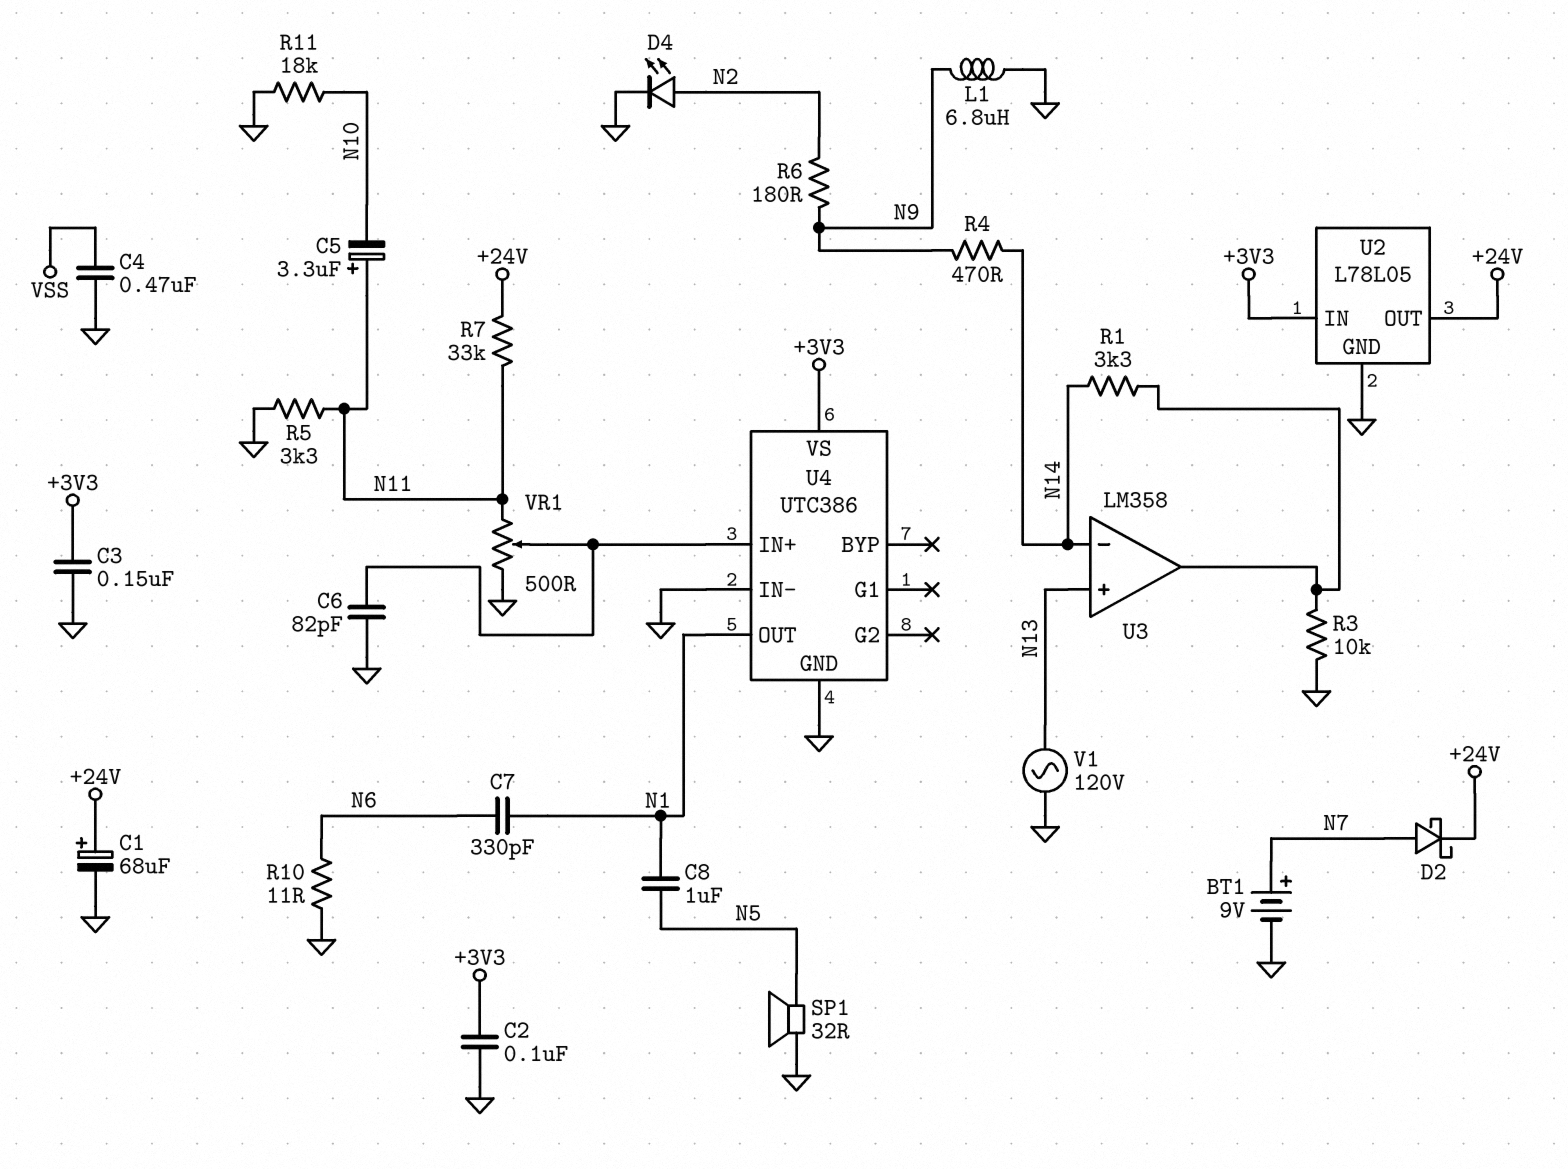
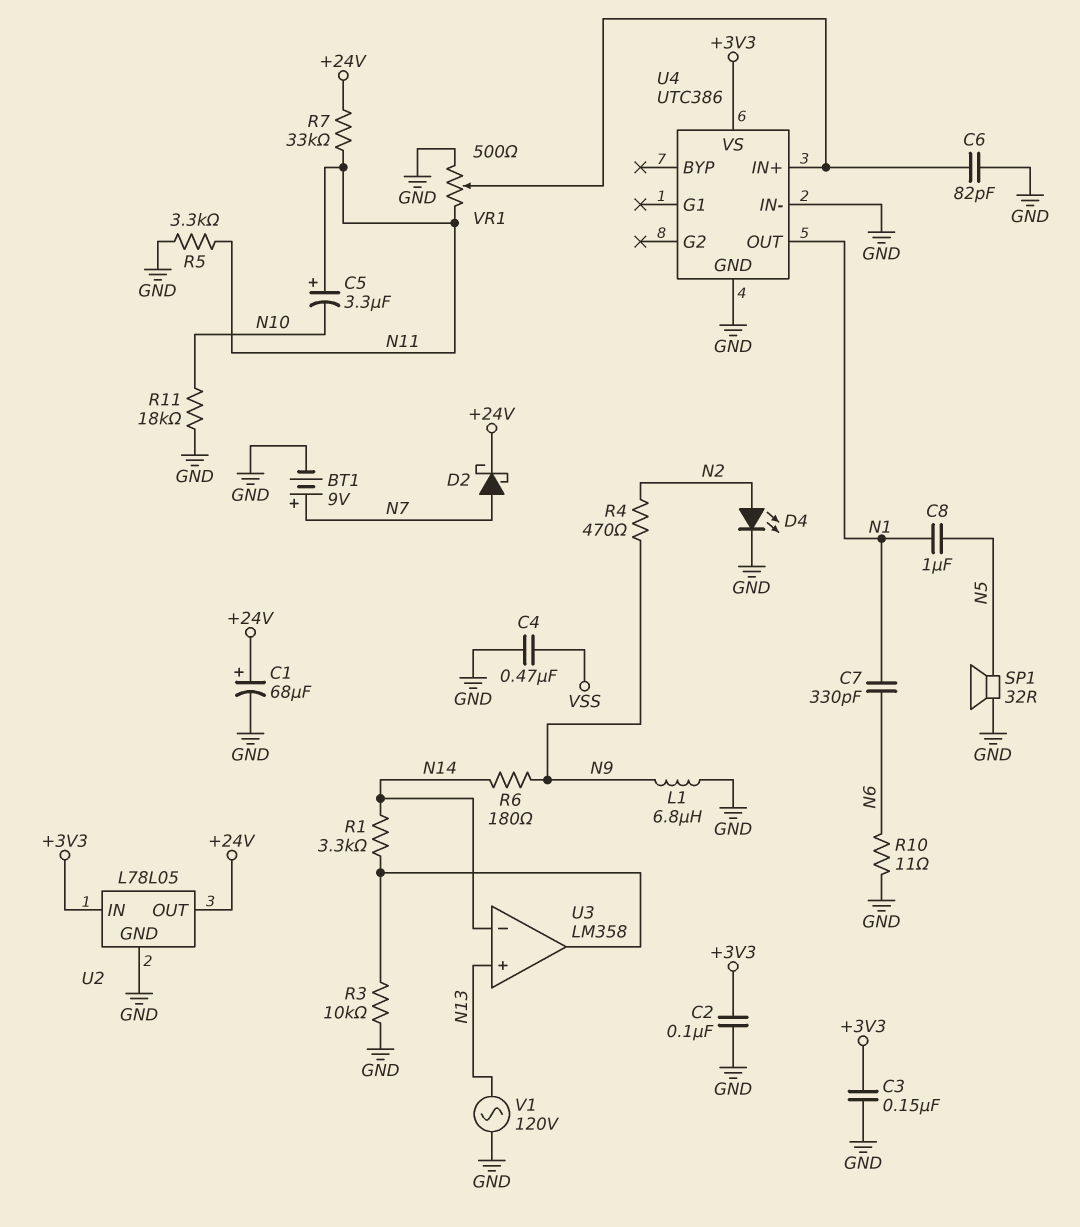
R4: 470 (N9, N14) -> 470 (N2, N9)
R6: 180 (N2, N9) -> 180 (N9, N14)

